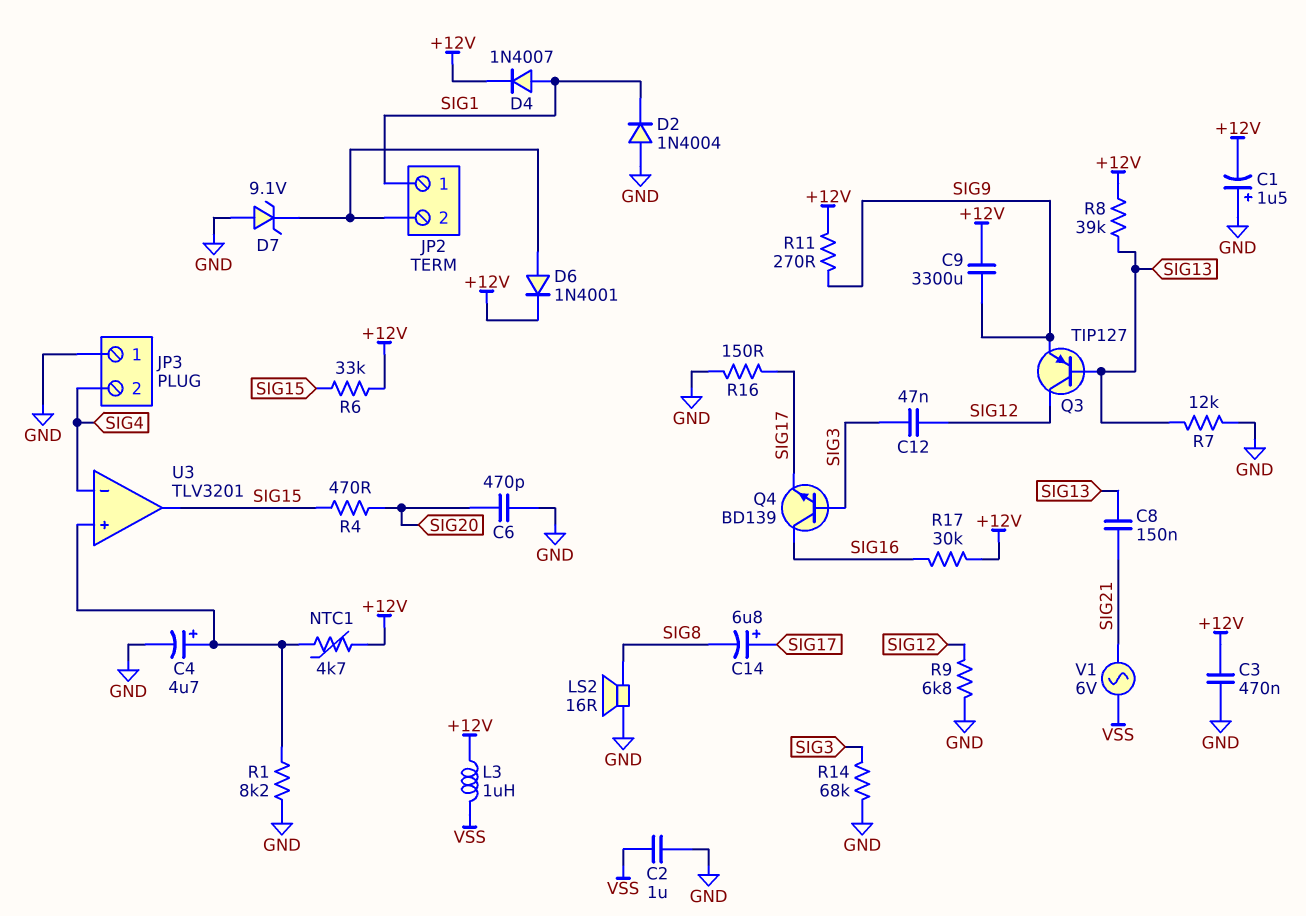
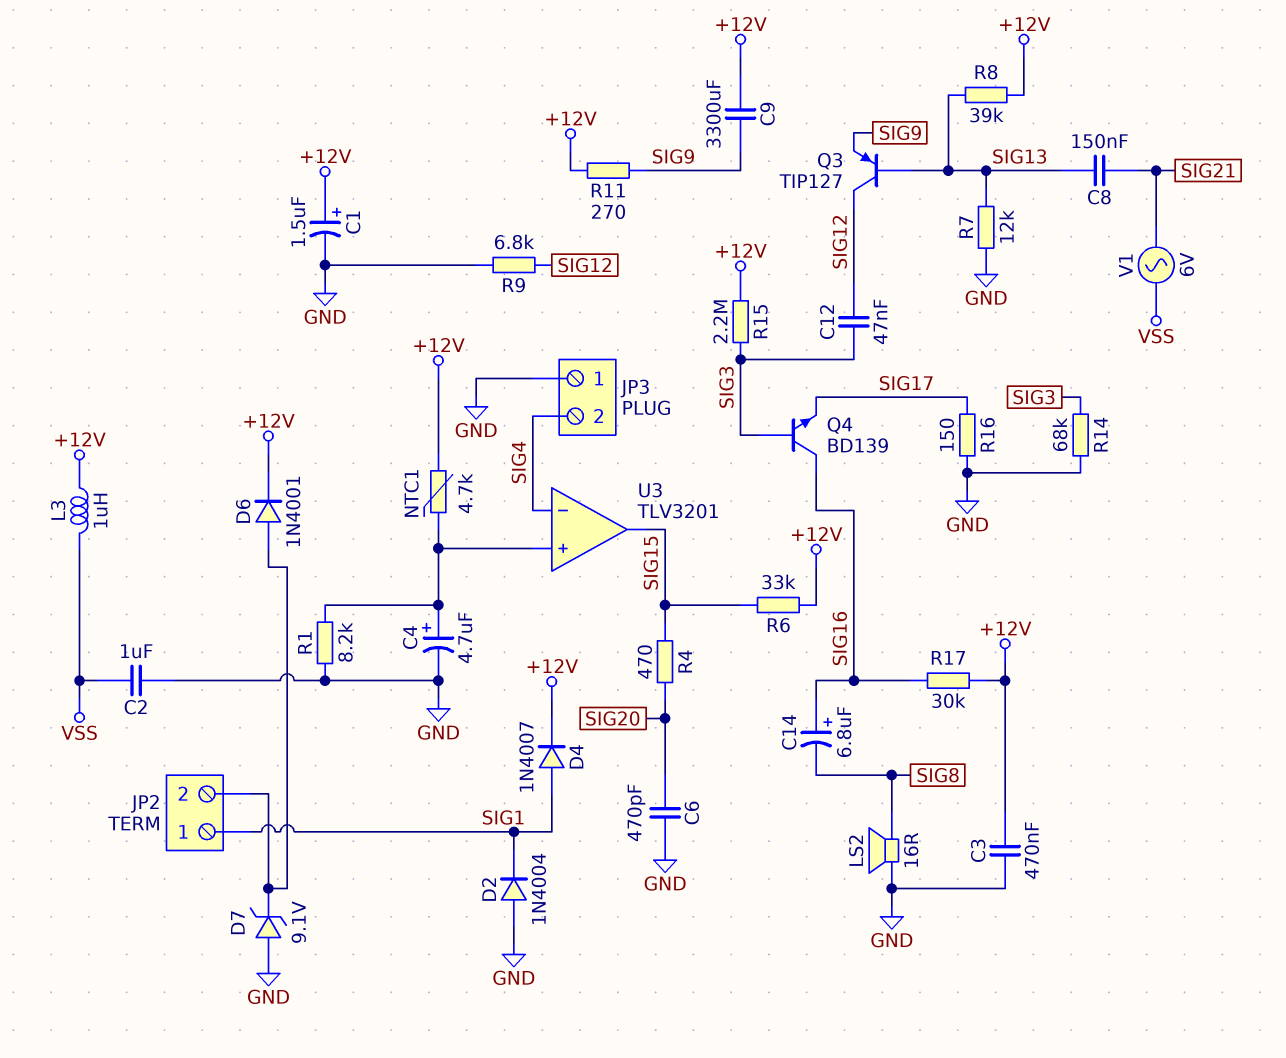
C1: 1.5uF (plus GND, minus +12V) -> 1.5uF (plus +12V, minus GND)
C14: 6.8uF (plus SIG17, minus SIG8) -> 6.8uF (plus SIG16, minus SIG8)
R15: none -> 2.2M (+12V, SIG3)

